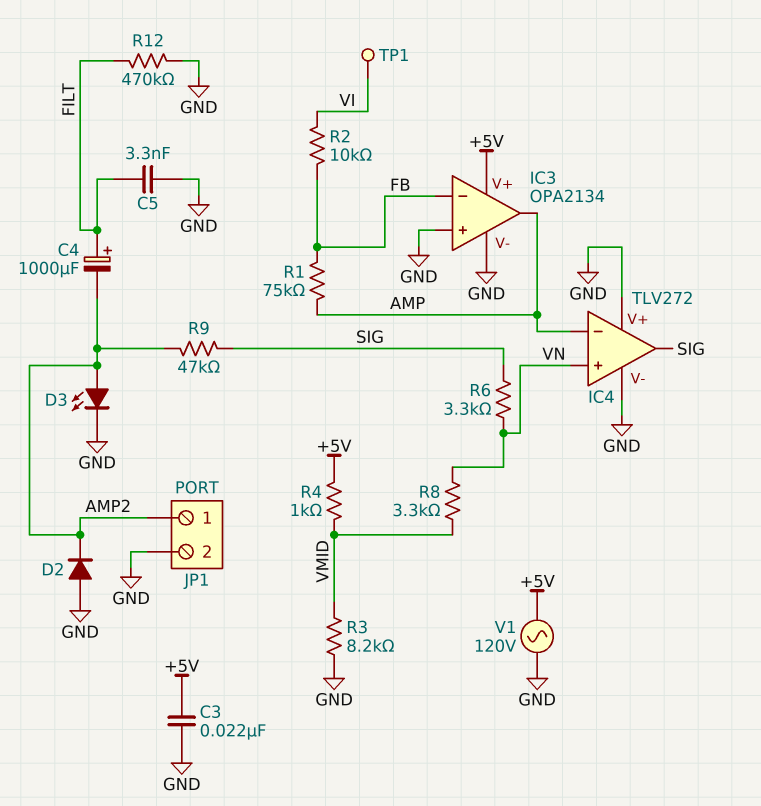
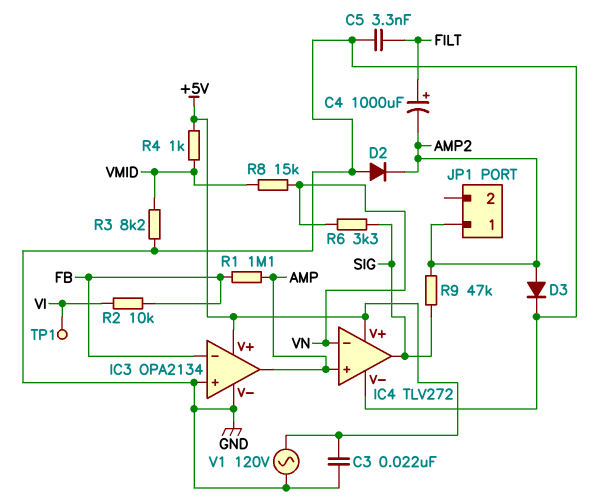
D3: LED (A AMP2, K GND) -> diode (A AMP2, K GND)
IC4 pin V+: GND -> +5V
IC4 pin in+: VN -> AMP
IC4 pin in-: AMP -> VN
JP1 pin 2: GND -> none
R1: 75k (AMP, FB) -> 1.1M (AMP, FB)
R8: 3.3k (VMID, VN) -> 15k (VMID, VN)
R12: 470k (FILT, GND) -> none

